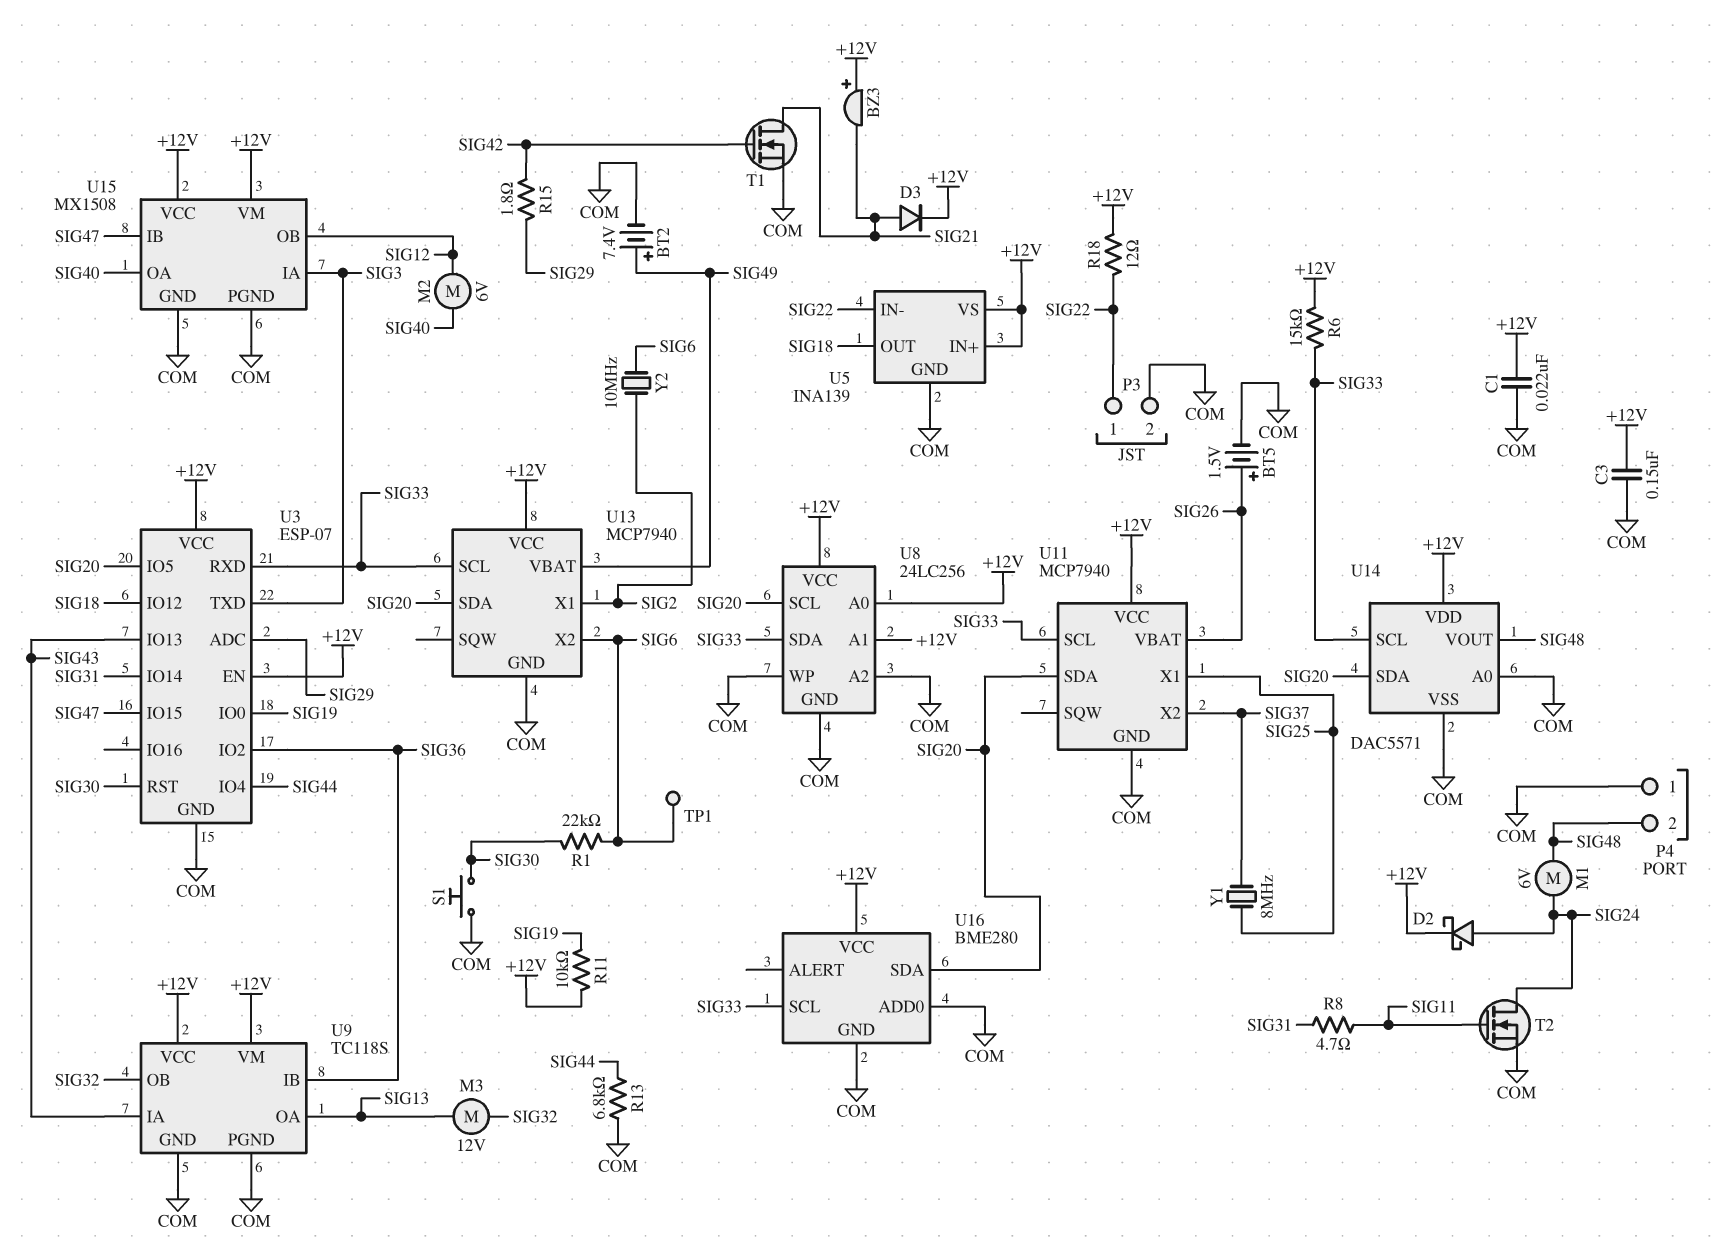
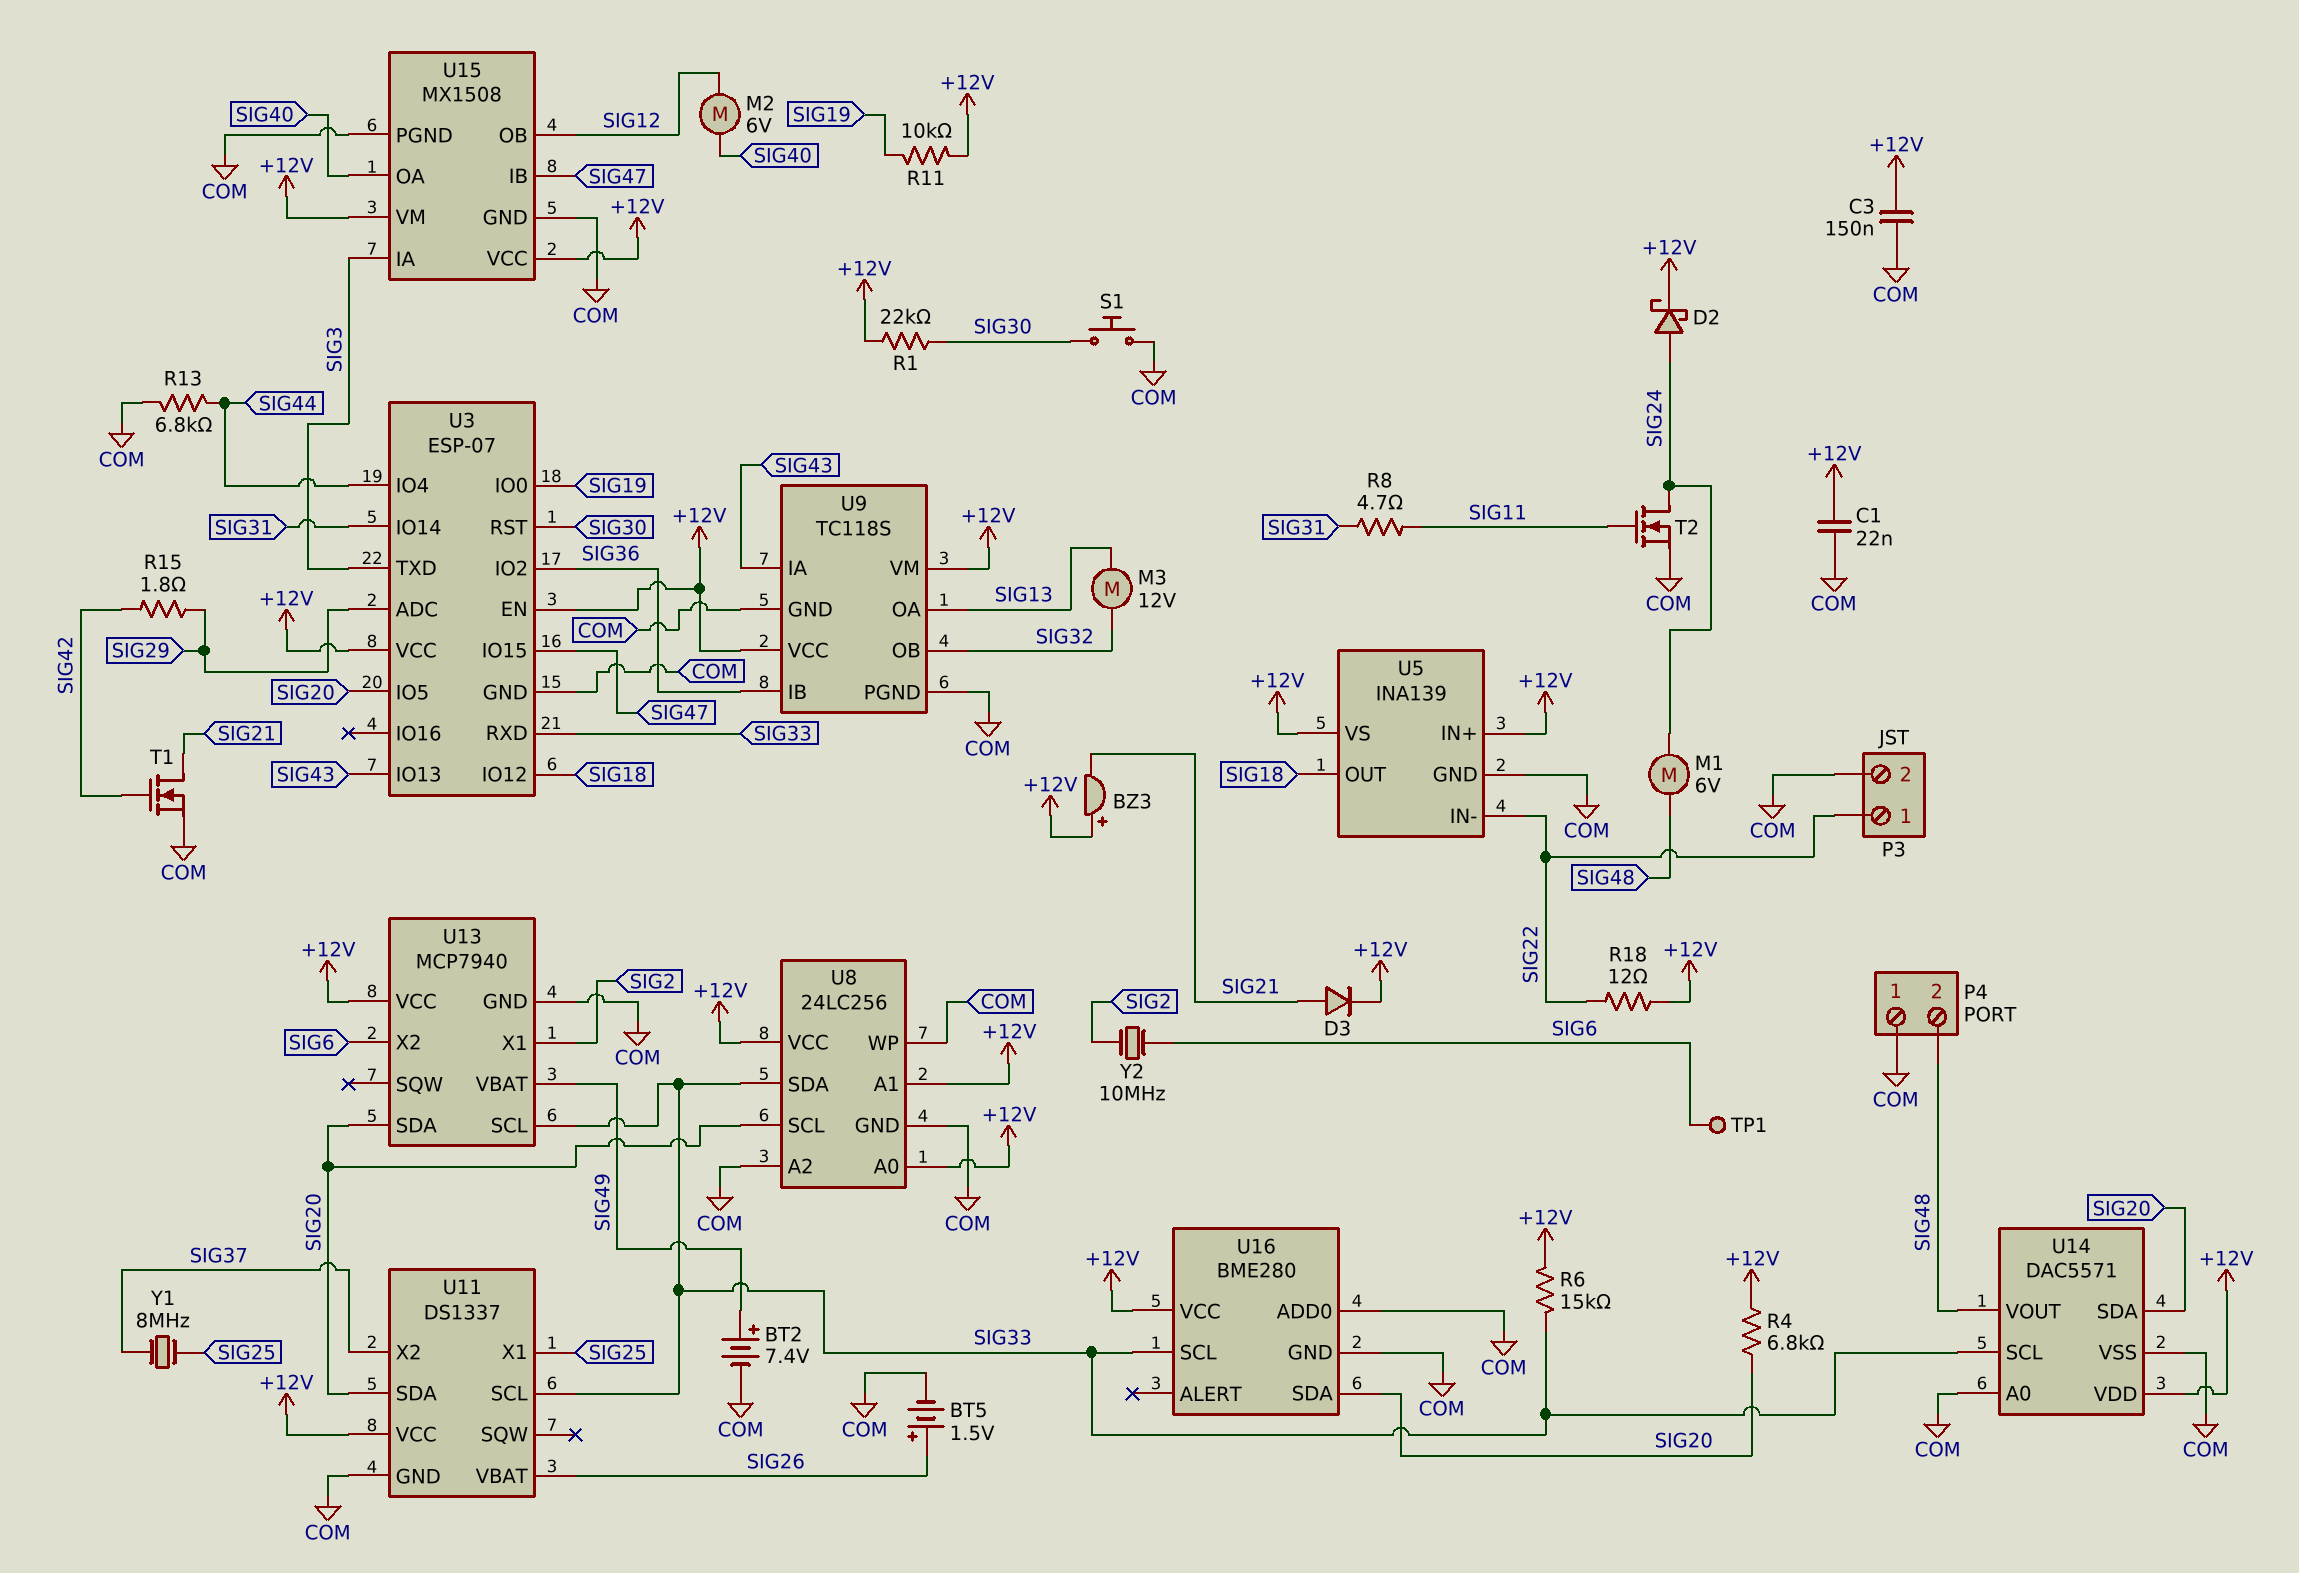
R1: 22k (SIG6, SIG30) -> 22k (+12V, SIG30)
R4: none -> 6.8k (+12V, SIG20)
U11: MCP7940 -> DS1337

